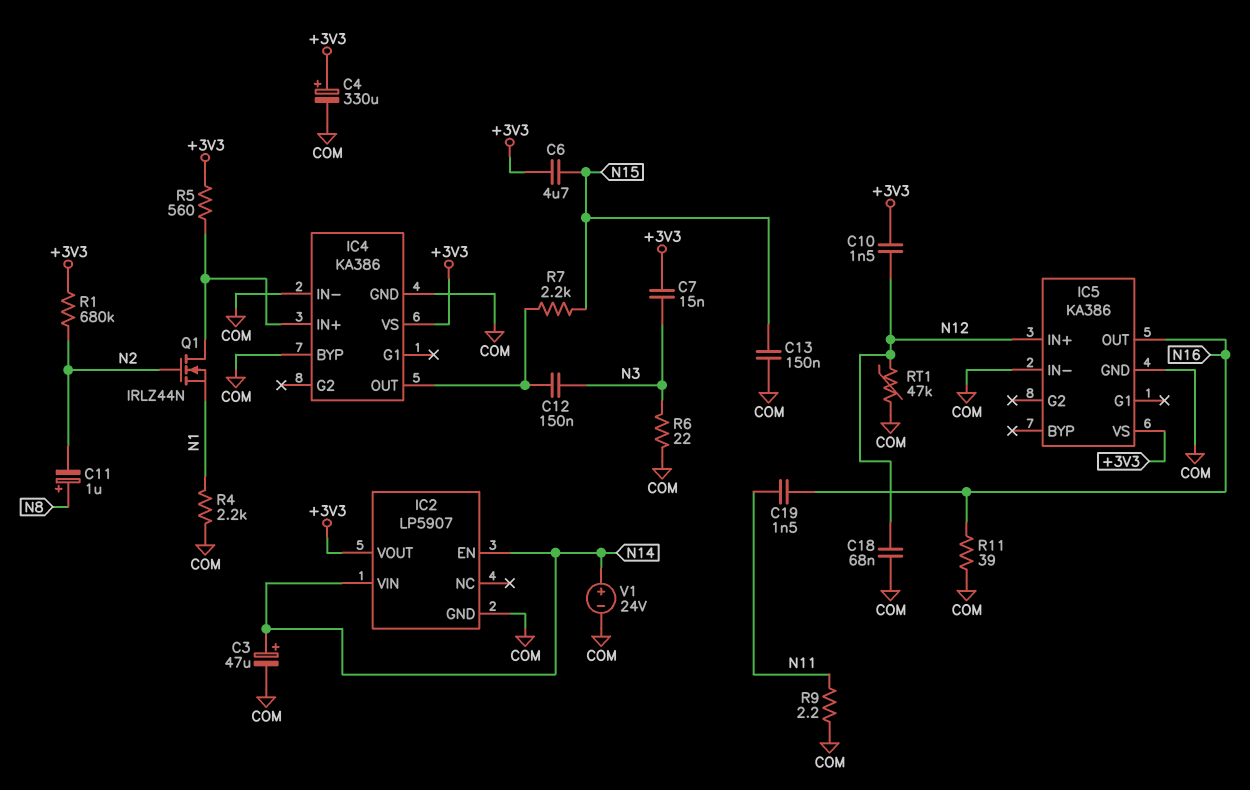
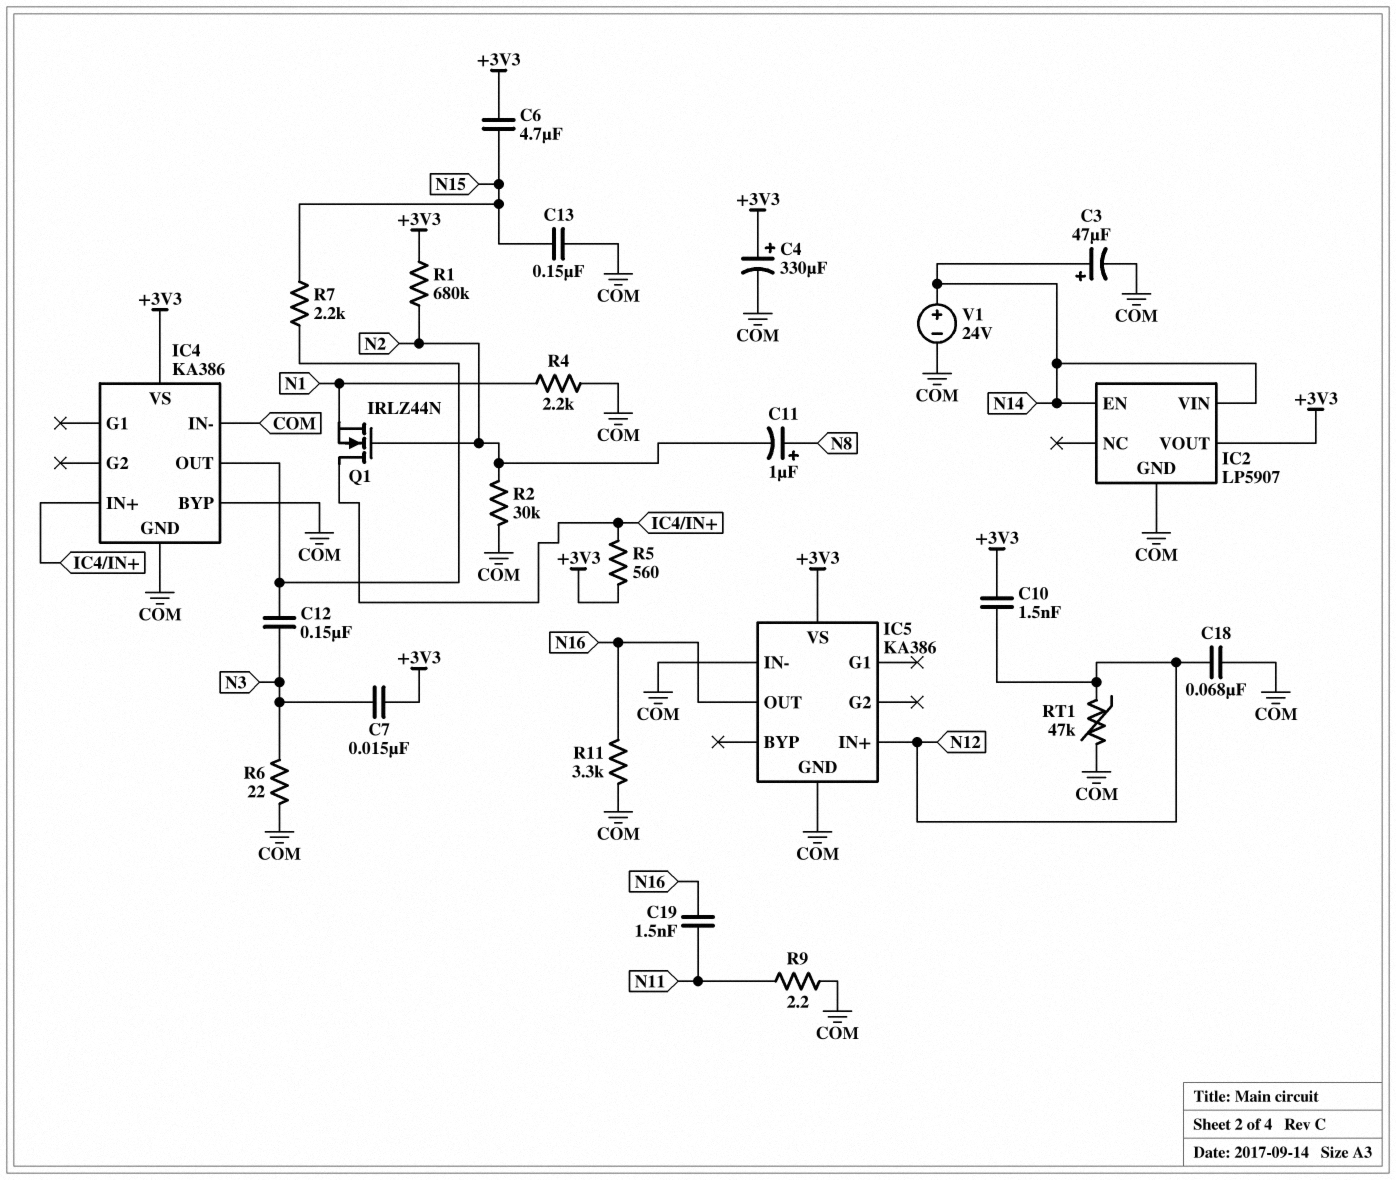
R2: none -> 30k (COM, N2)
R11: 39 (COM, N16) -> 3.3k (COM, N16)

